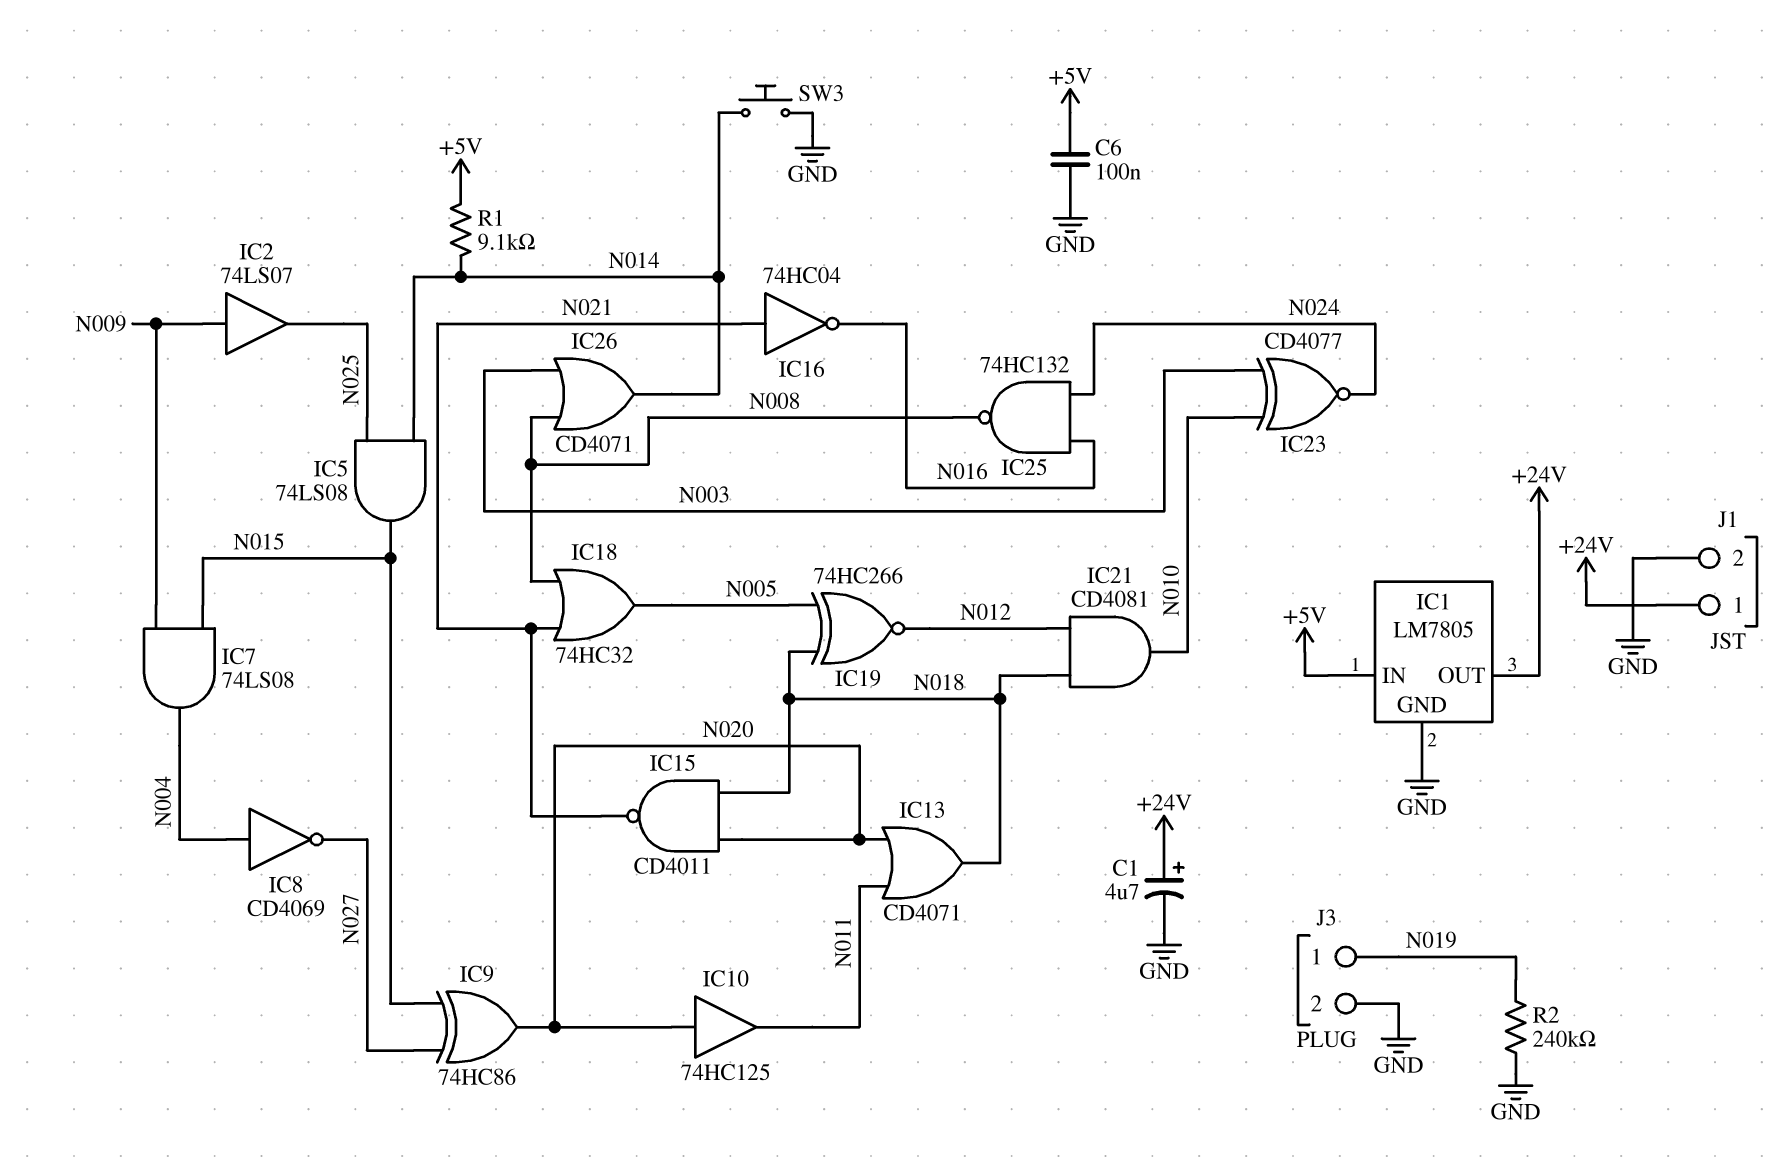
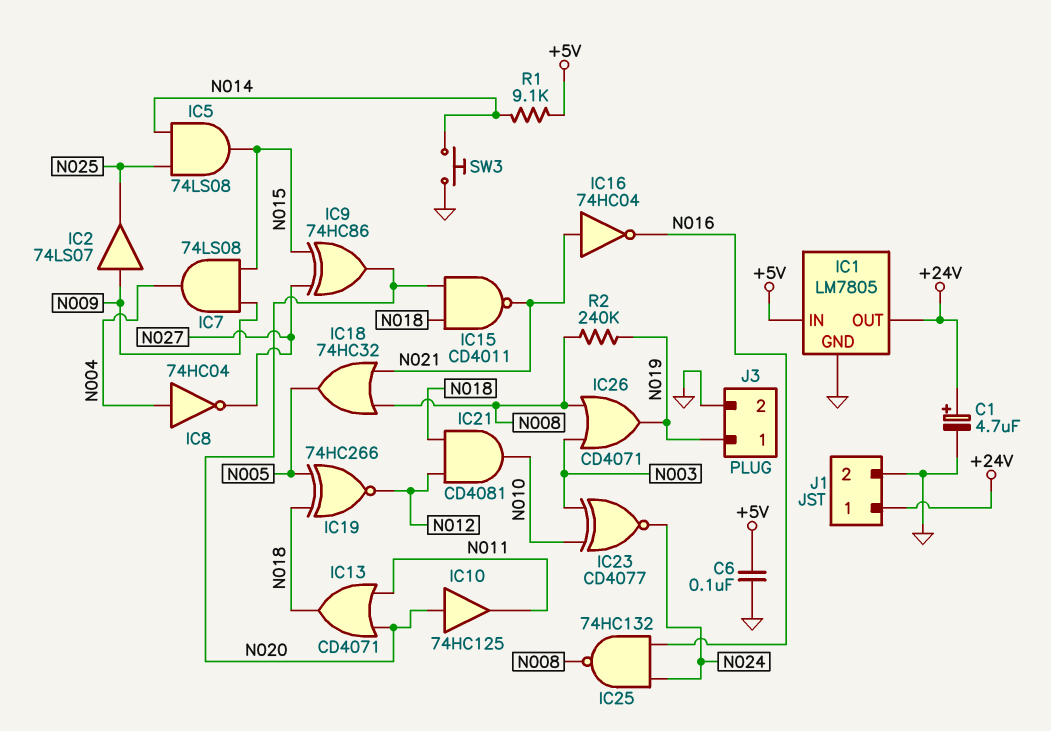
IC8: NOT CD4069 (in N004, out N027) -> NOT 74HC04 (in N004, out N027)
IC26: OR CD4071 (in N003, in N008, out N014) -> OR CD4071 (in N003, in N008, out N019)
R2: 240k (GND, N019) -> 240k (N008, N019)

